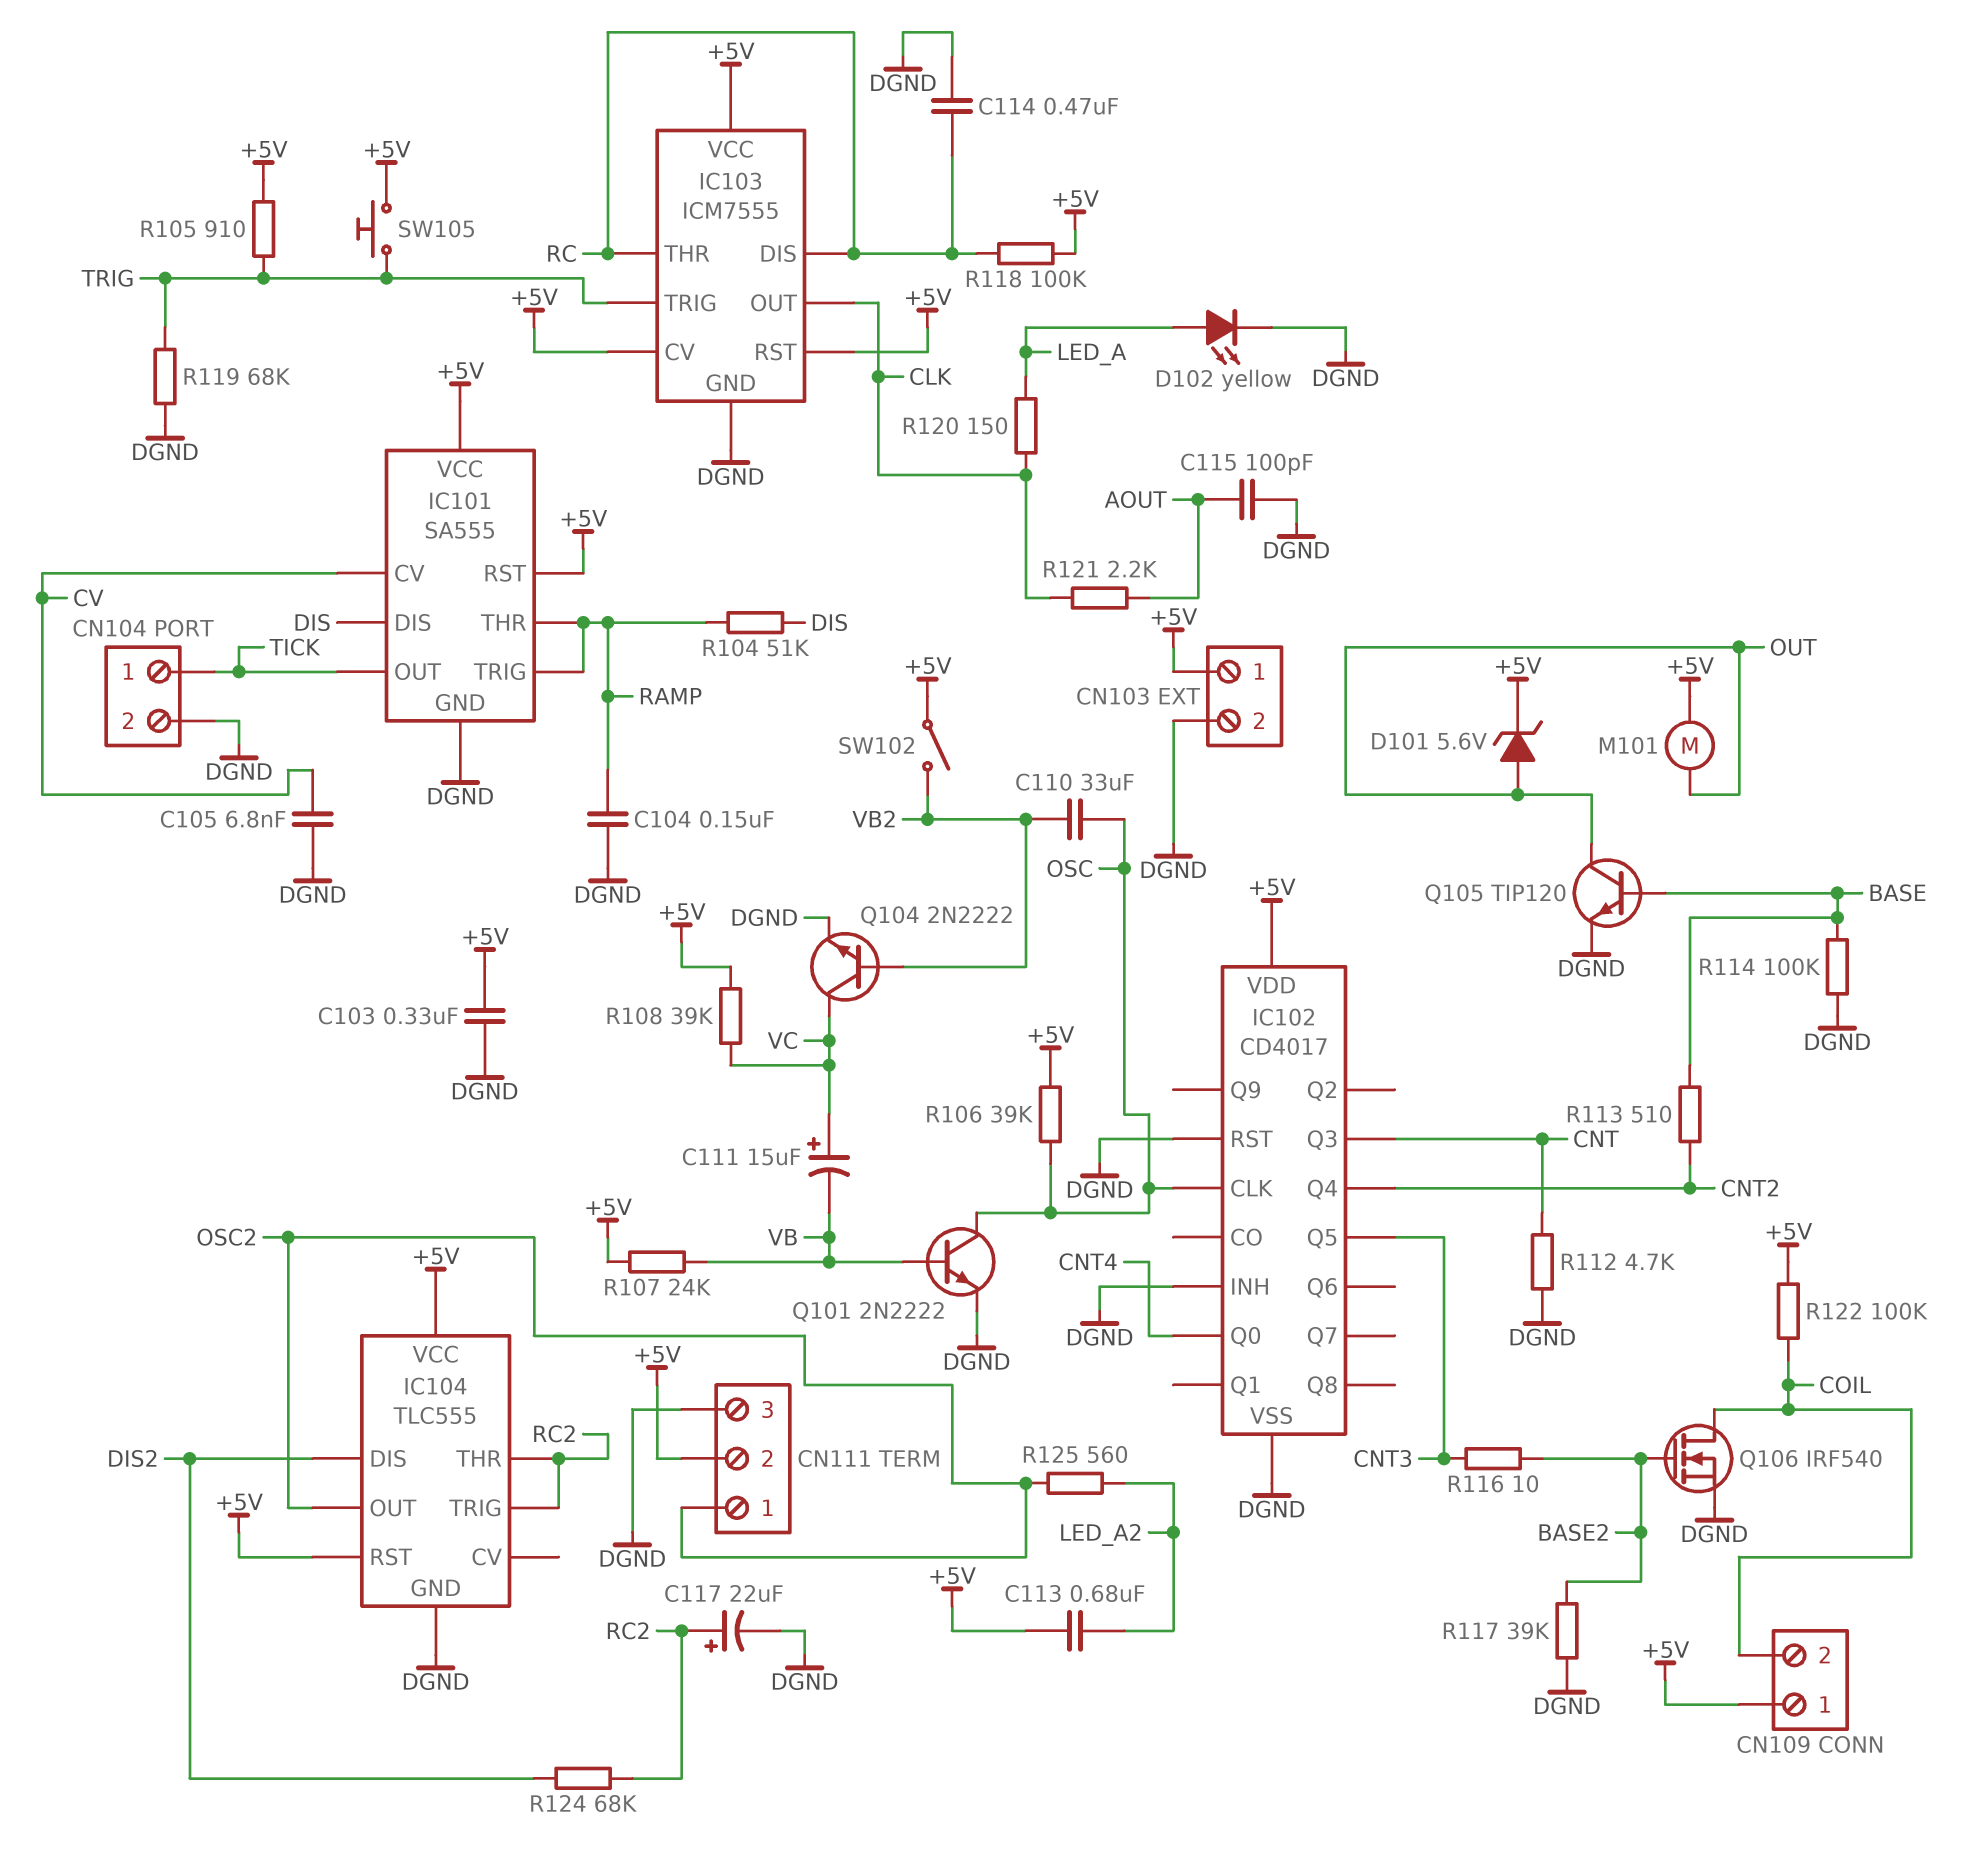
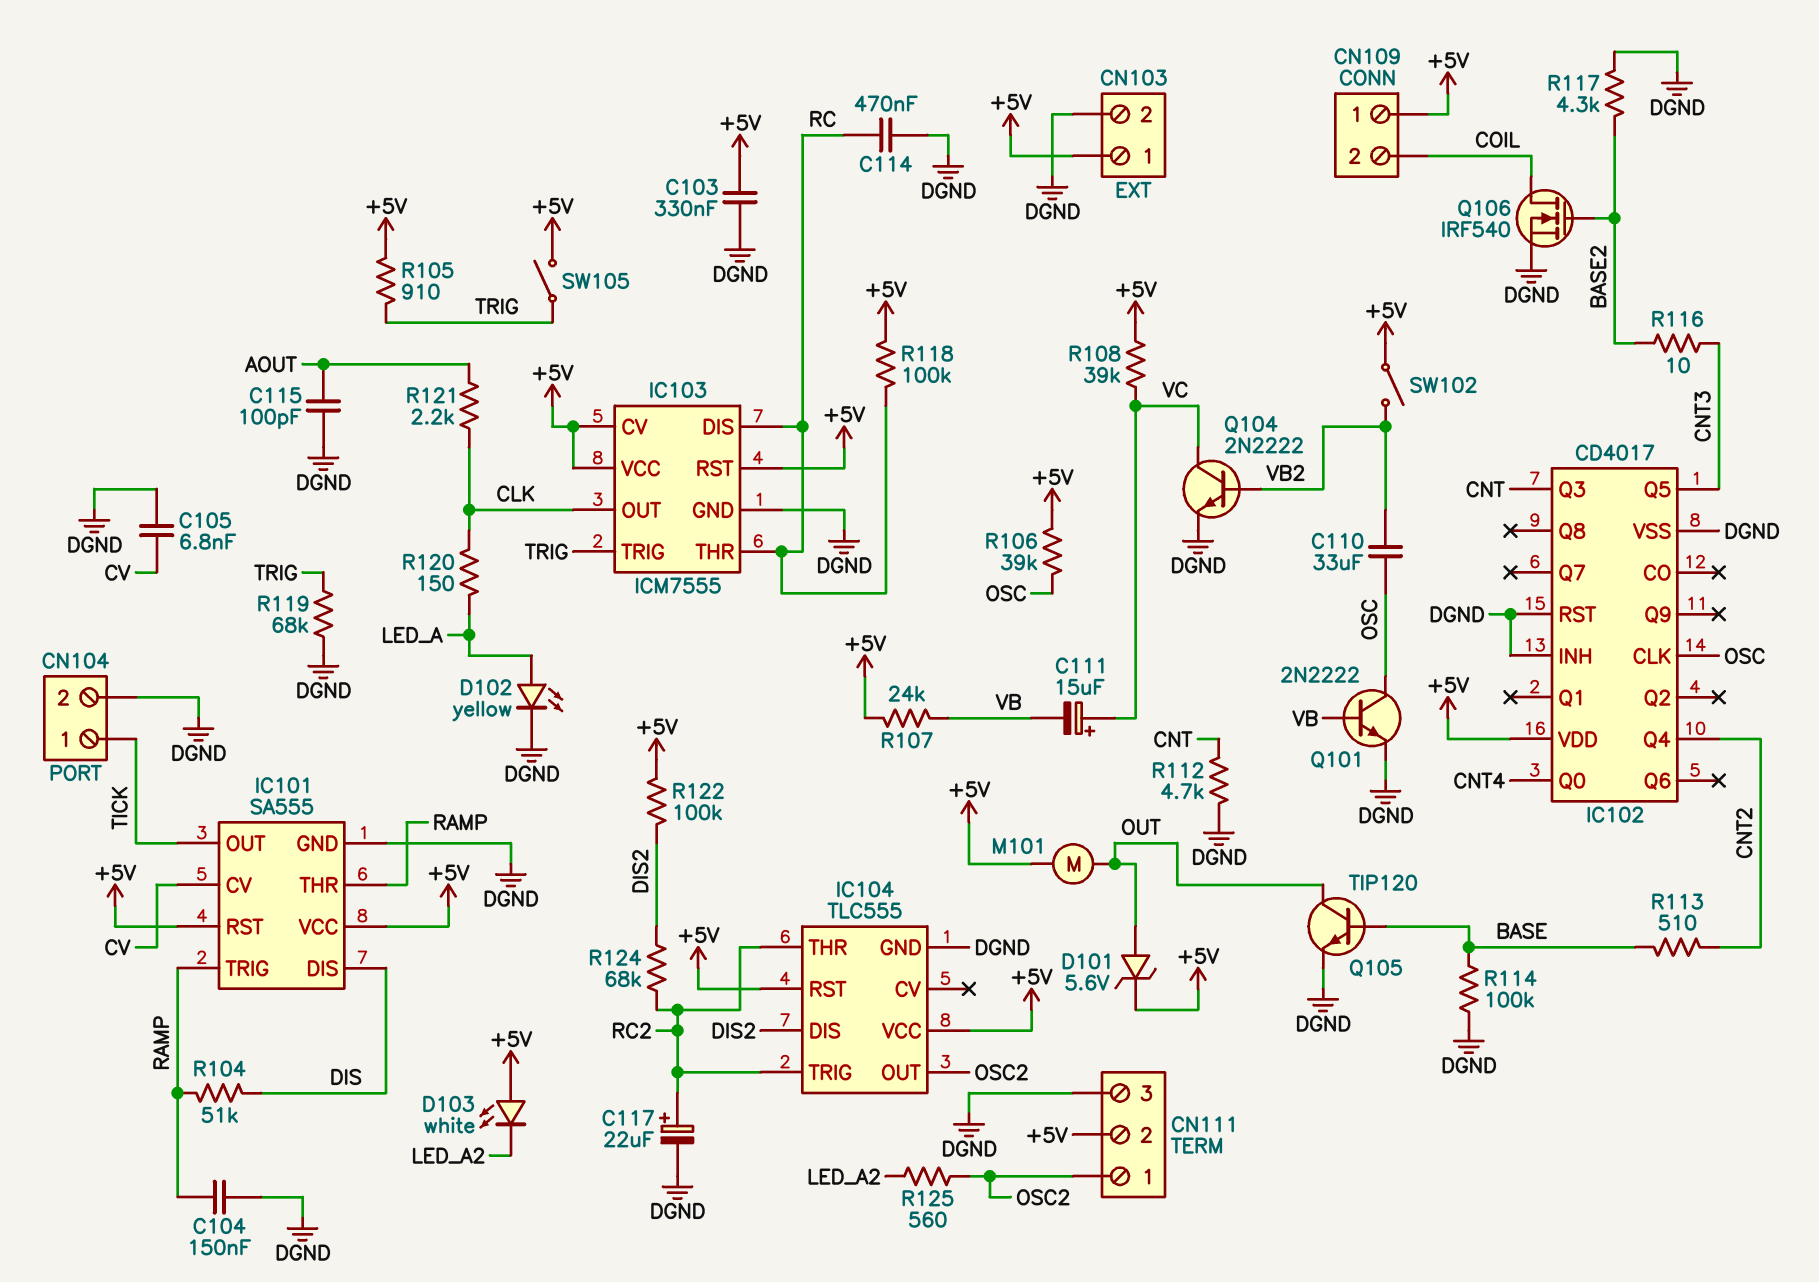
C113: 680nF (+5V, LED_A2) -> none
D103: none -> LED white (A +5V, K LED_A2)
R117: 39k (BASE2, DGND) -> 4.3k (BASE2, DGND)
R122: 100k (+5V, COIL) -> 100k (+5V, DIS2)
SW105: button (+5V, TRIG) -> switch (+5V, TRIG)

